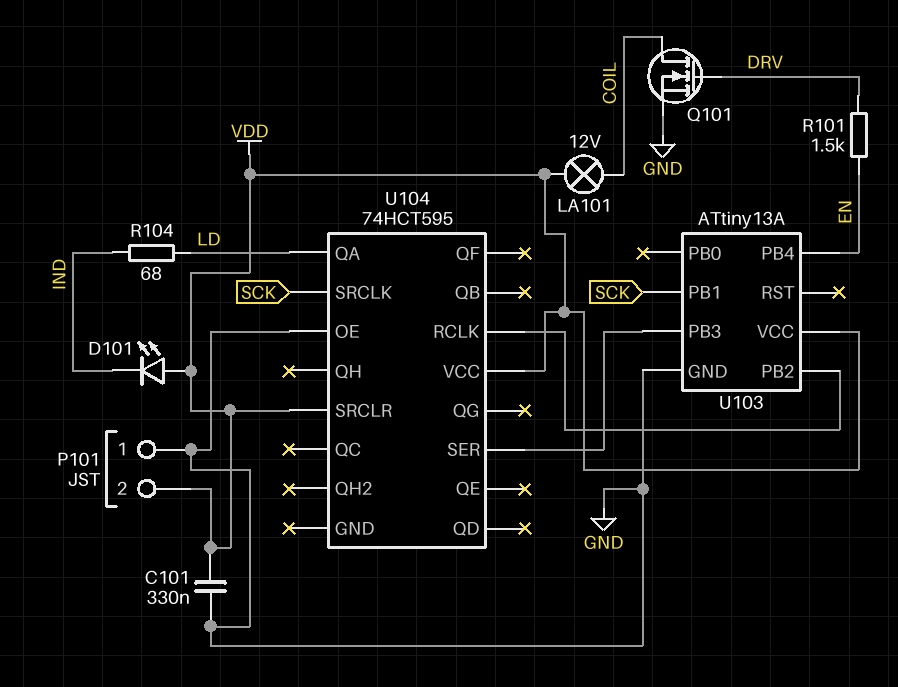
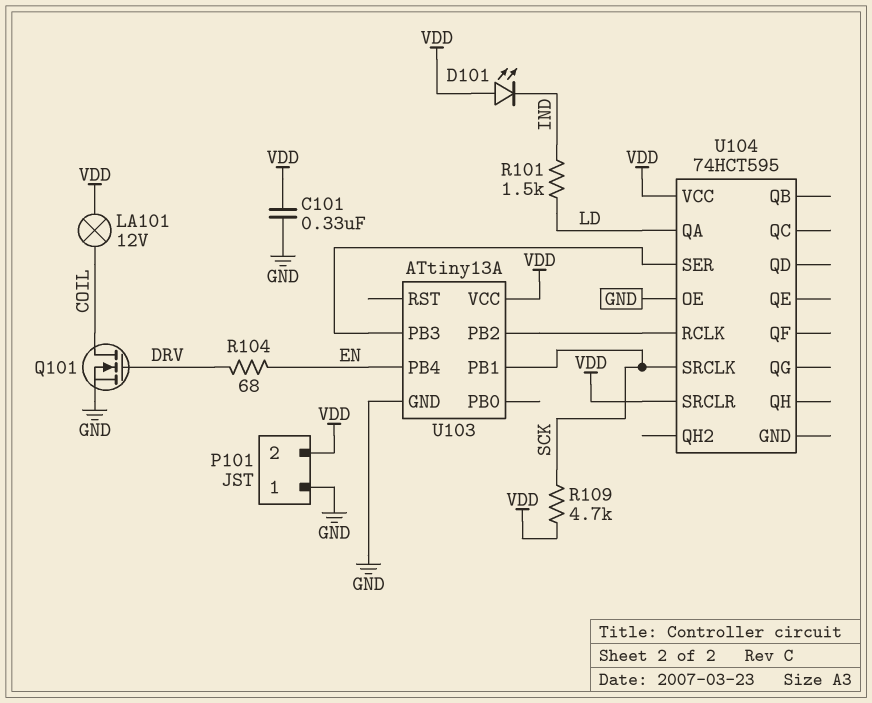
R101: 1.5k (DRV, EN) -> 1.5k (IND, LD)
R104: 68 (IND, LD) -> 68 (DRV, EN)
R109: none -> 4.7k (SCK, VDD)

